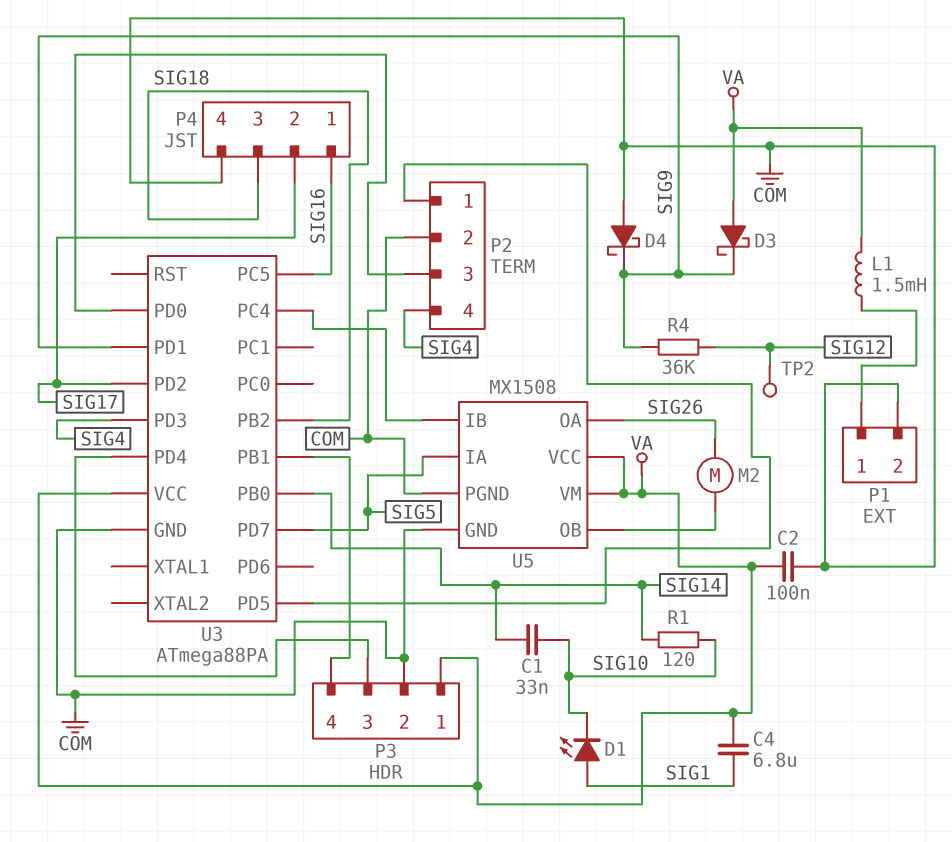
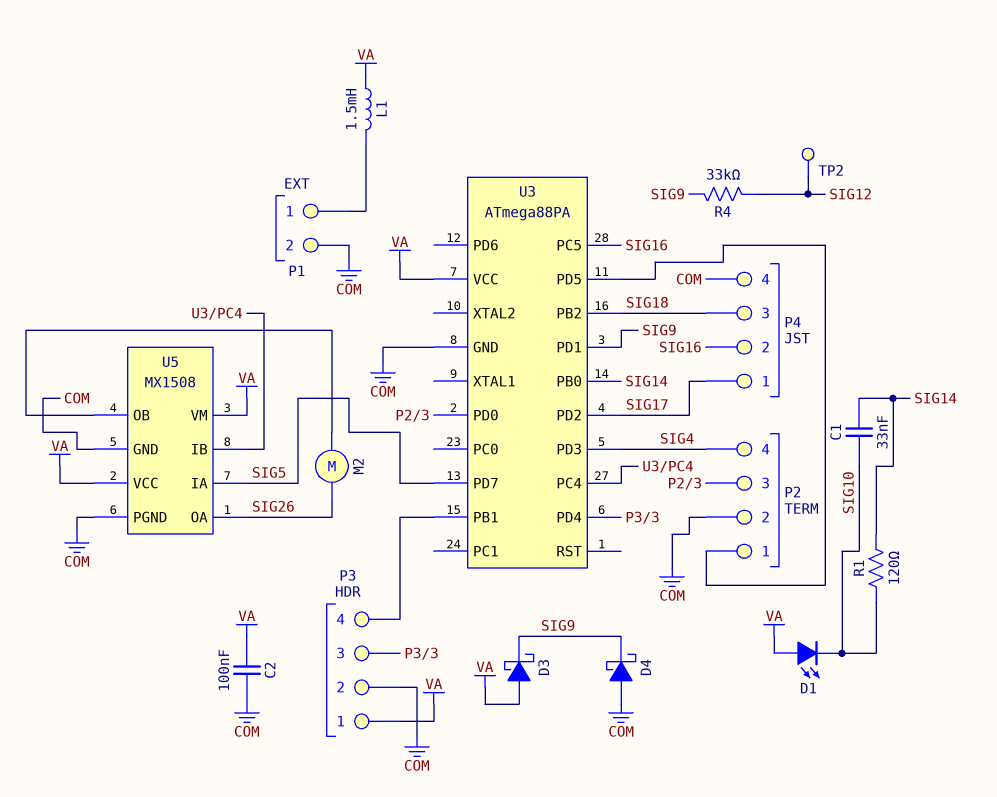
C4: 6.8uF (SIG1, VA) -> none
D1: LED (A SIG1, K SIG10) -> LED (A VA, K SIG10)
P4 pin 1: SIG16 -> SIG17
P4 pin 2: SIG17 -> SIG16
R4: 36k (SIG9, SIG12) -> 33k (SIG9, SIG12)

